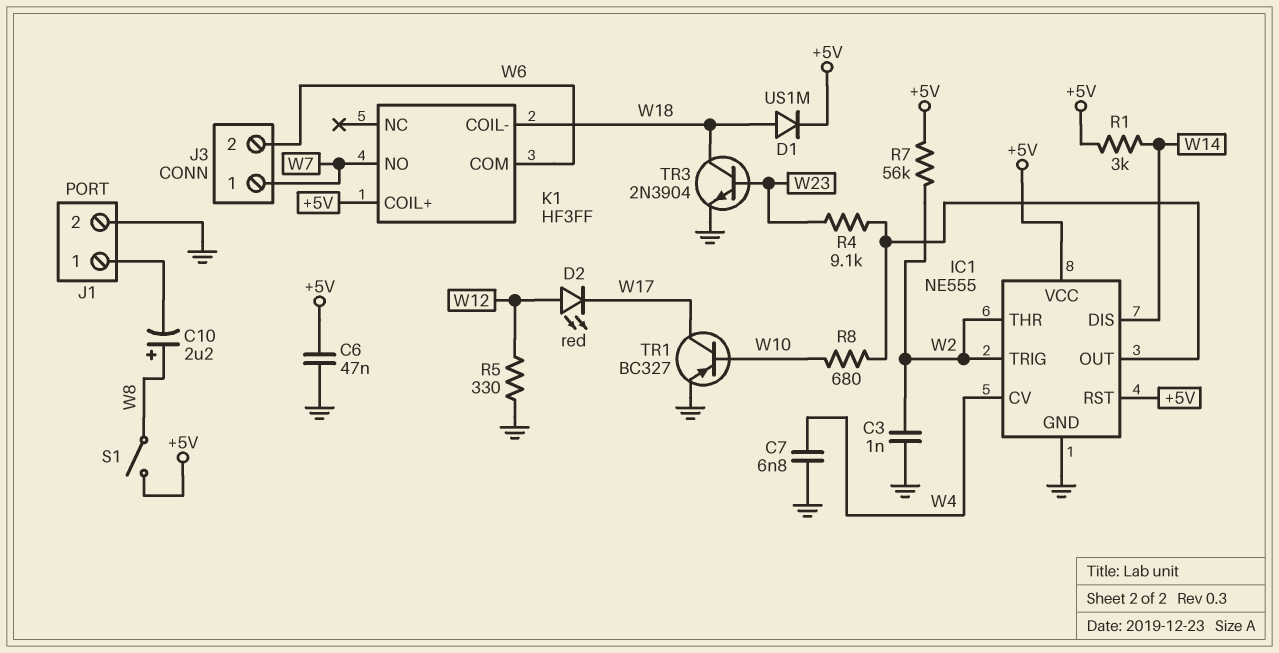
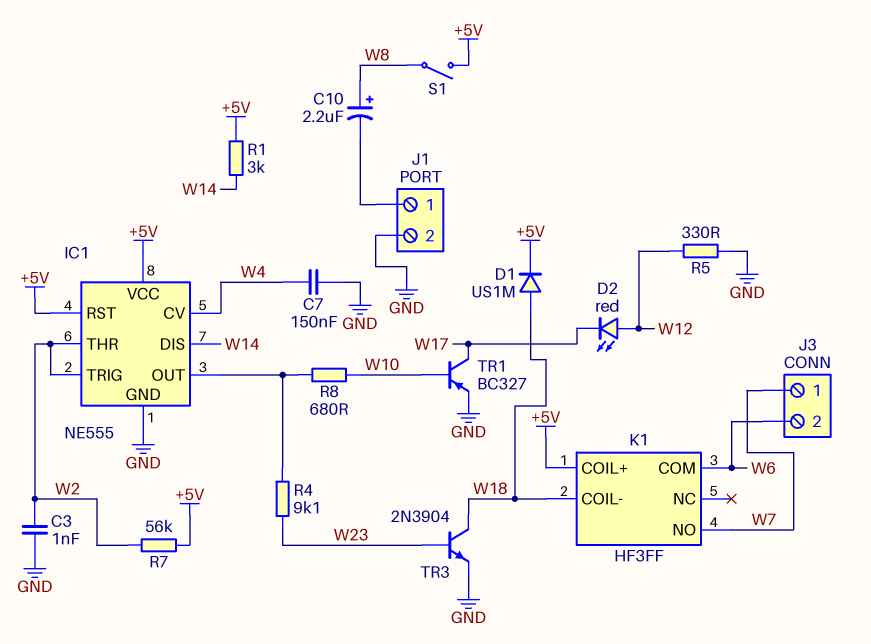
C6: 47nF (+5V, GND) -> none
C7: 6.8nF (GND, W4) -> 150nF (GND, W4)

